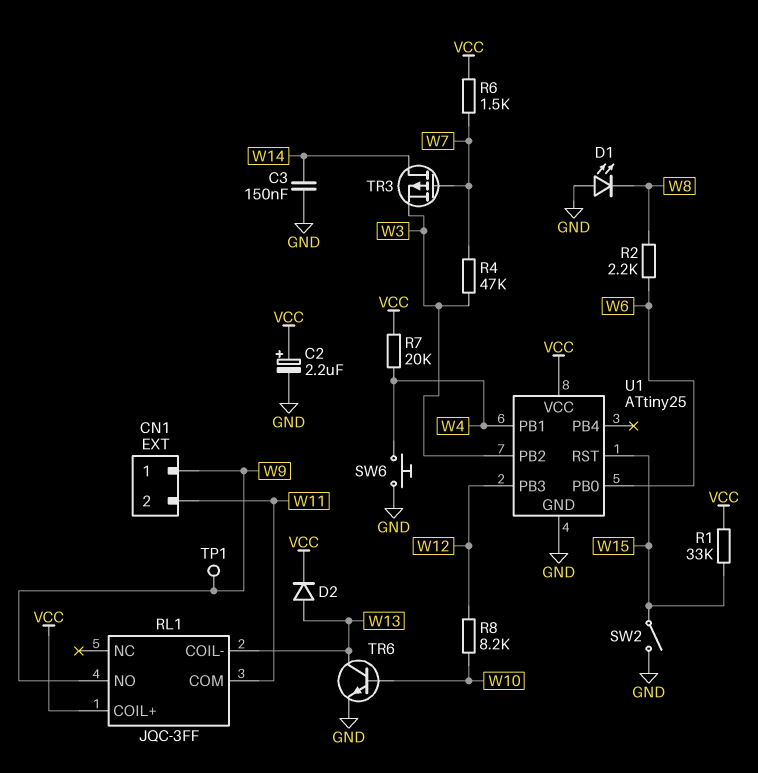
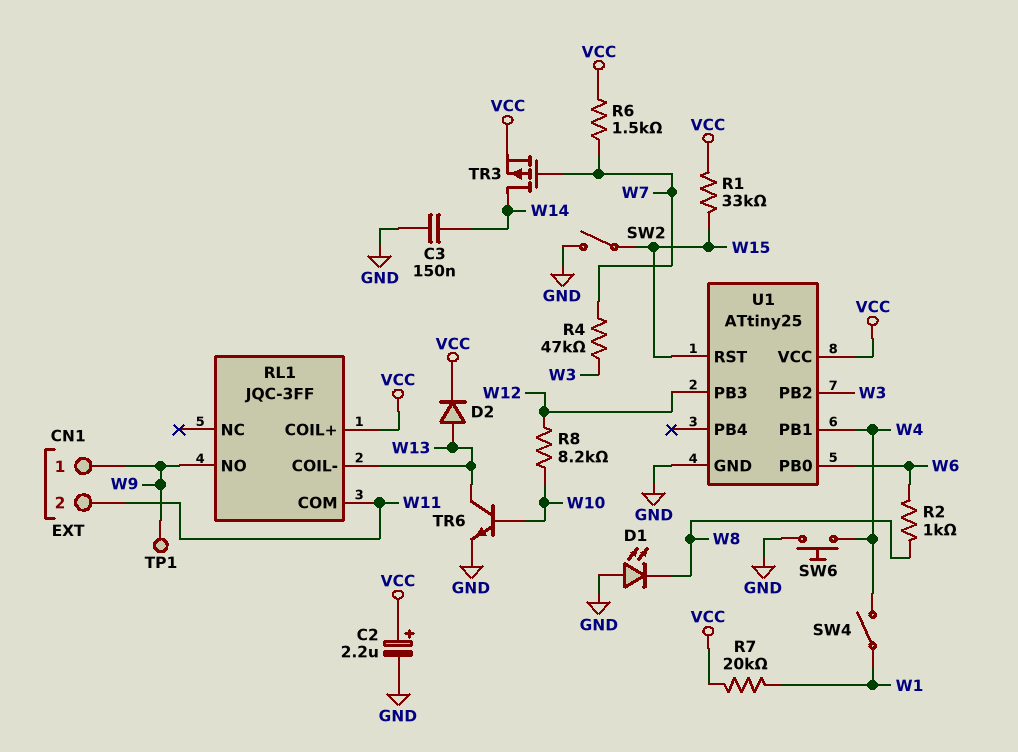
R2: 2.2k (W6, W8) -> 1k (W6, W8)
R7: 20k (VCC, W4) -> 20k (VCC, W1)
SW4: none -> switch (W1, W4)
TR3: PMOS (G W7, D W14, S W3) -> PMOS (G W7, D W14, S VCC)

